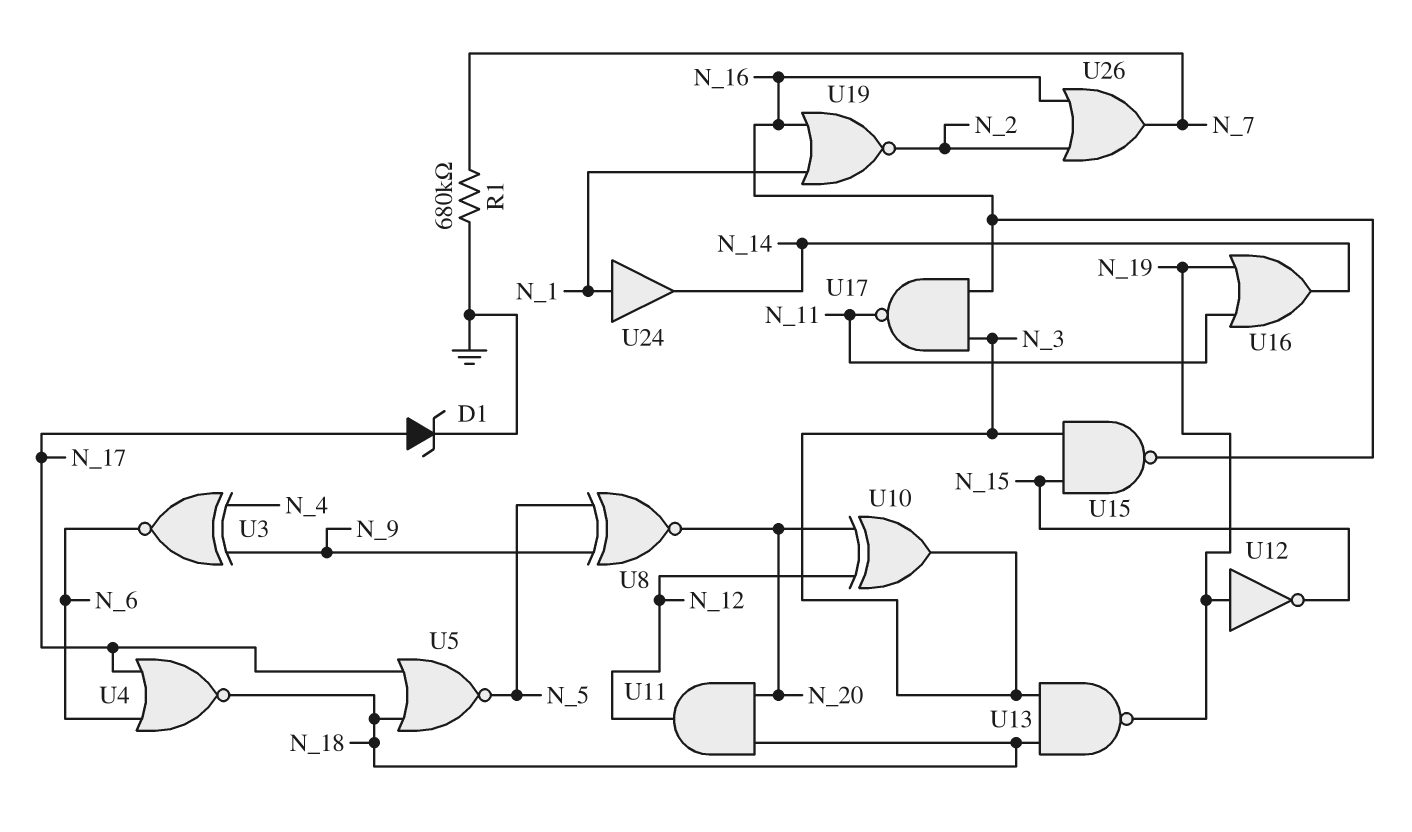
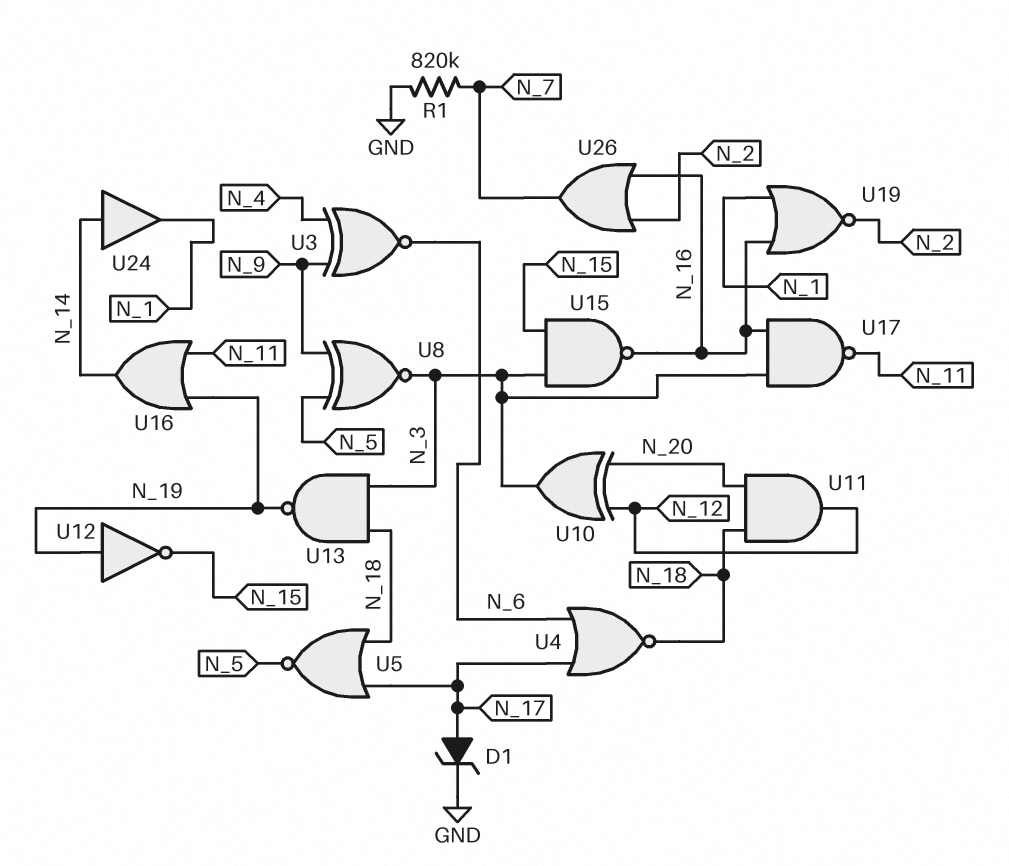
R1: 680k (GND, N_7) -> 820k (GND, N_7)
U8: XNOR (in N_5, in N_9, out N_20) -> XNOR (in N_5, in N_9, out N_3)
U24: buffer (in N_1, out N_14) -> buffer (in N_14, out N_1)

